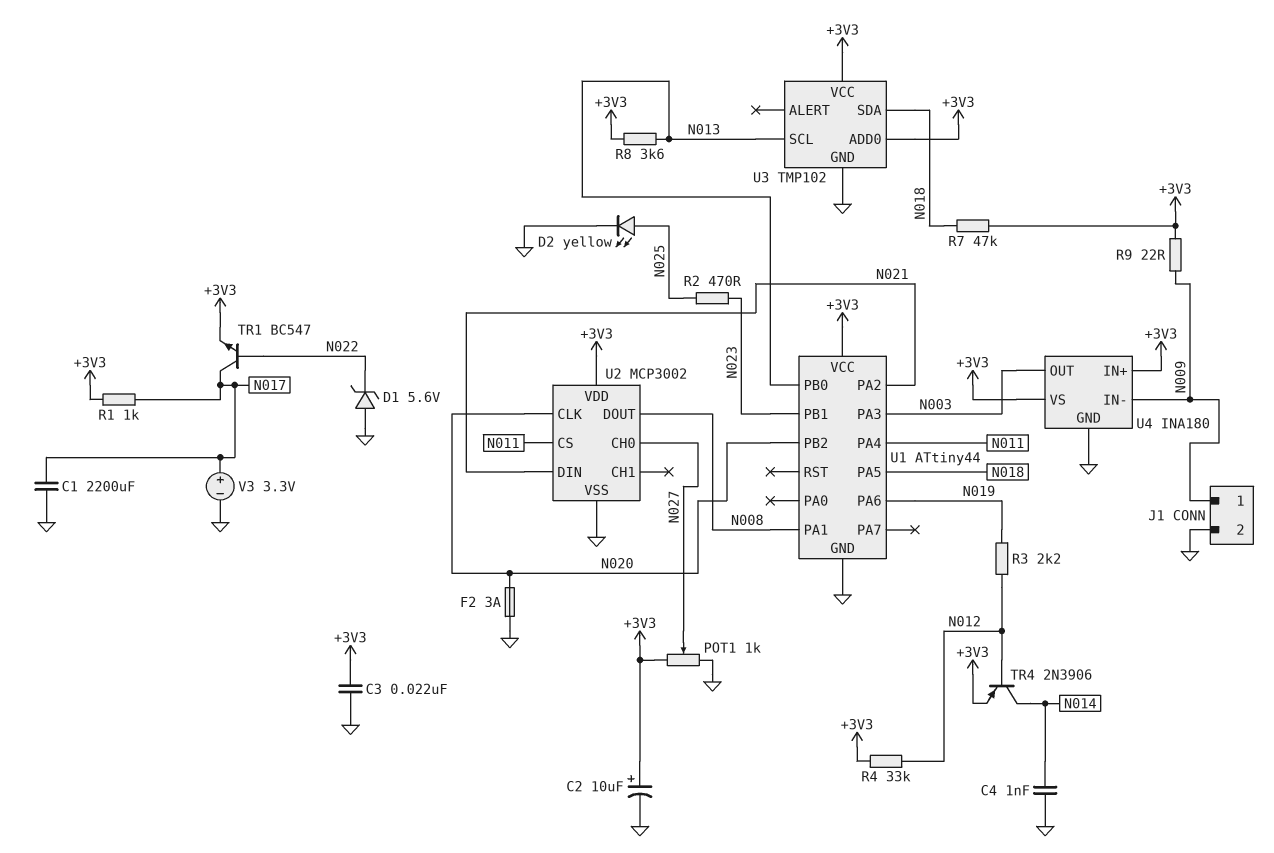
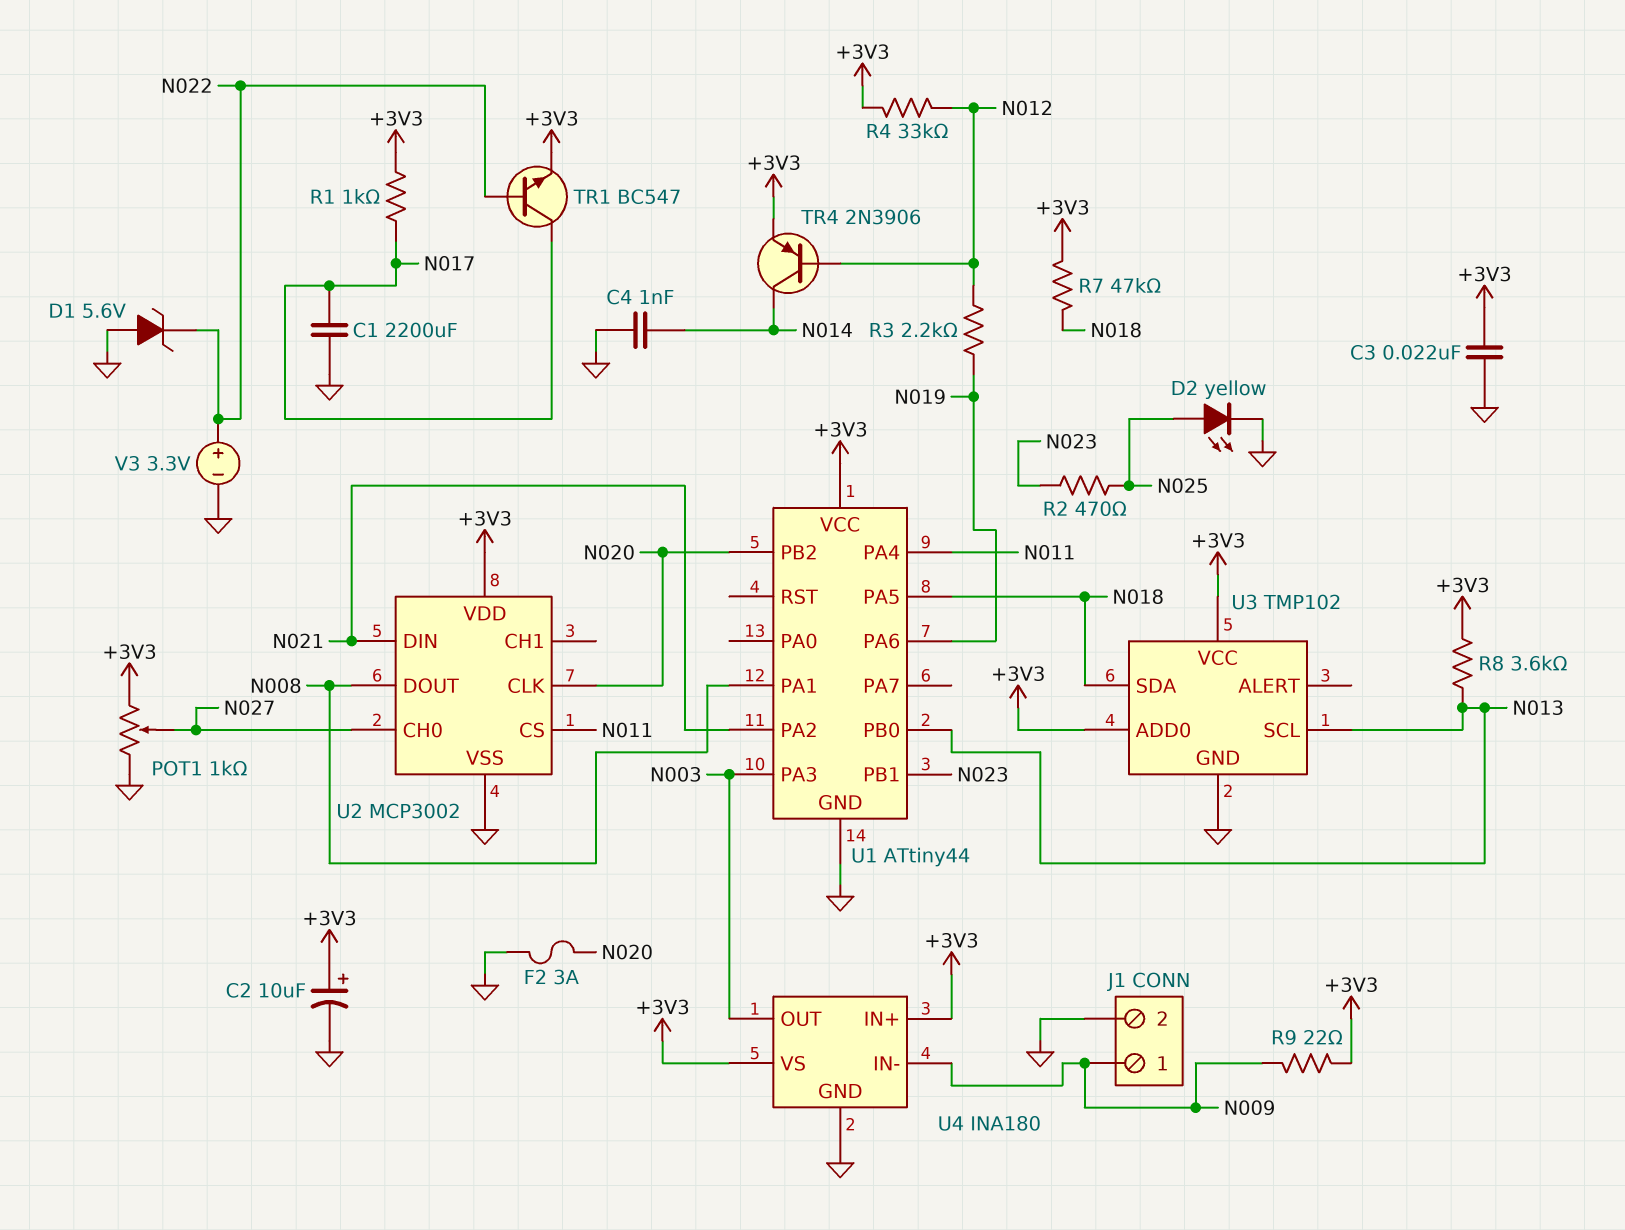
V3: 3.3V (plus N017, minus GND) -> 3.3V (plus N022, minus GND)

